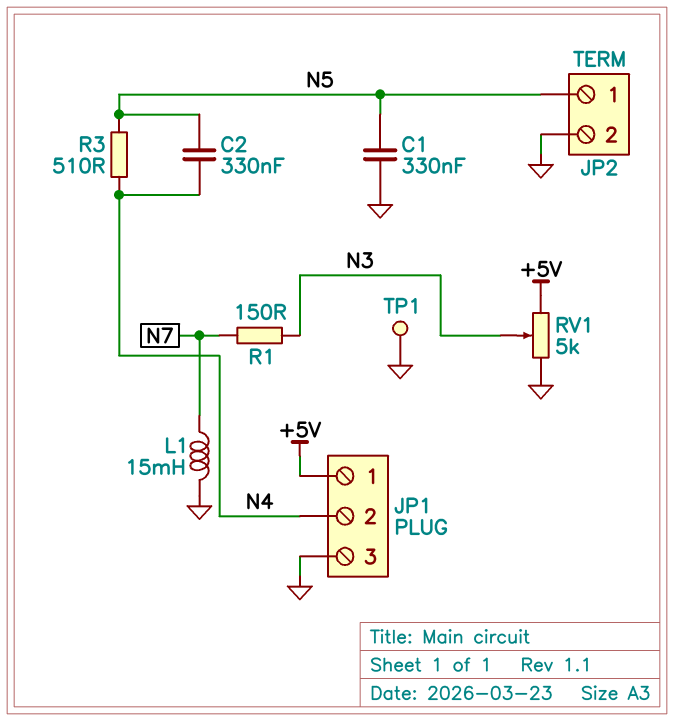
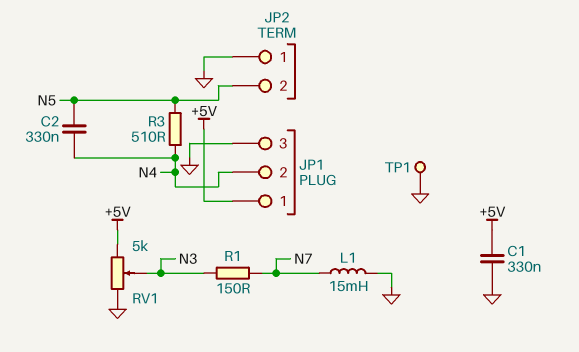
C1: 330nF (GND, N5) -> 330nF (+5V, GND)
JP2 pin 1: N5 -> GND
JP2 pin 2: GND -> N5

